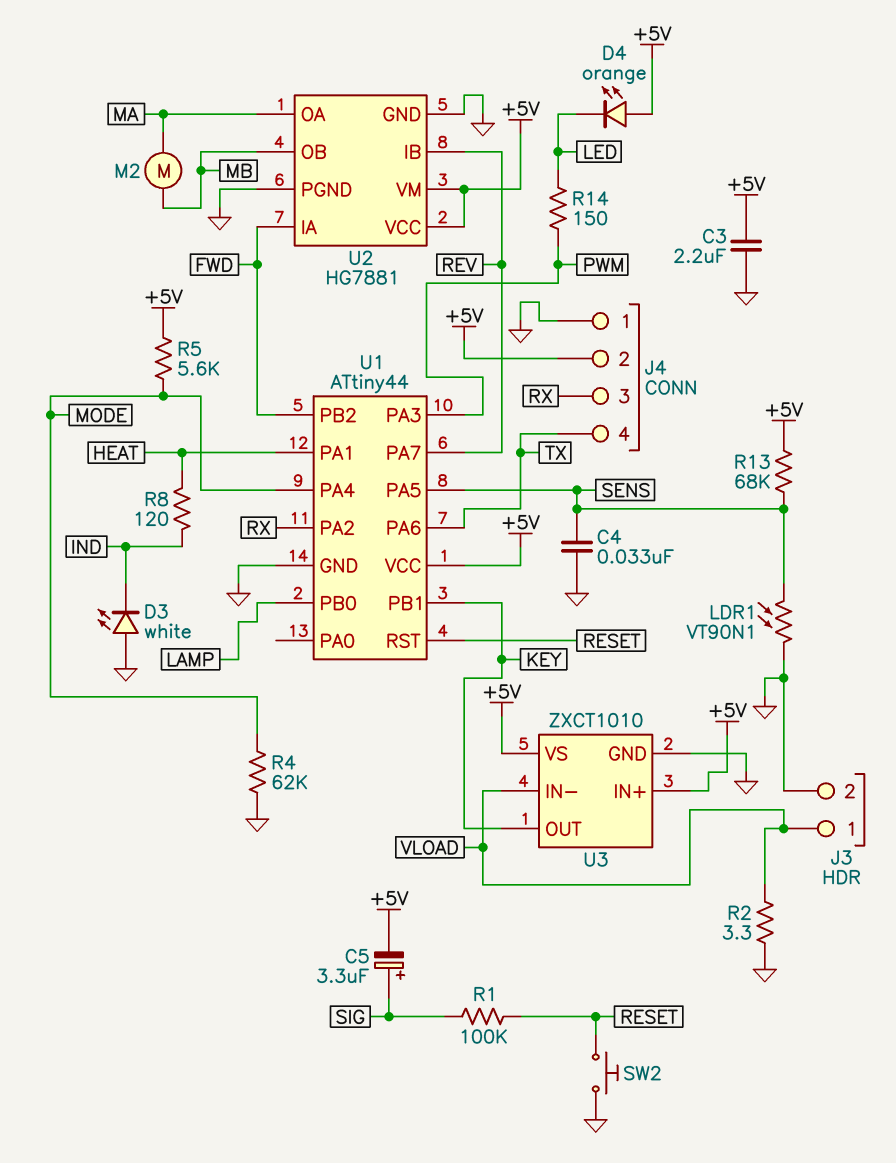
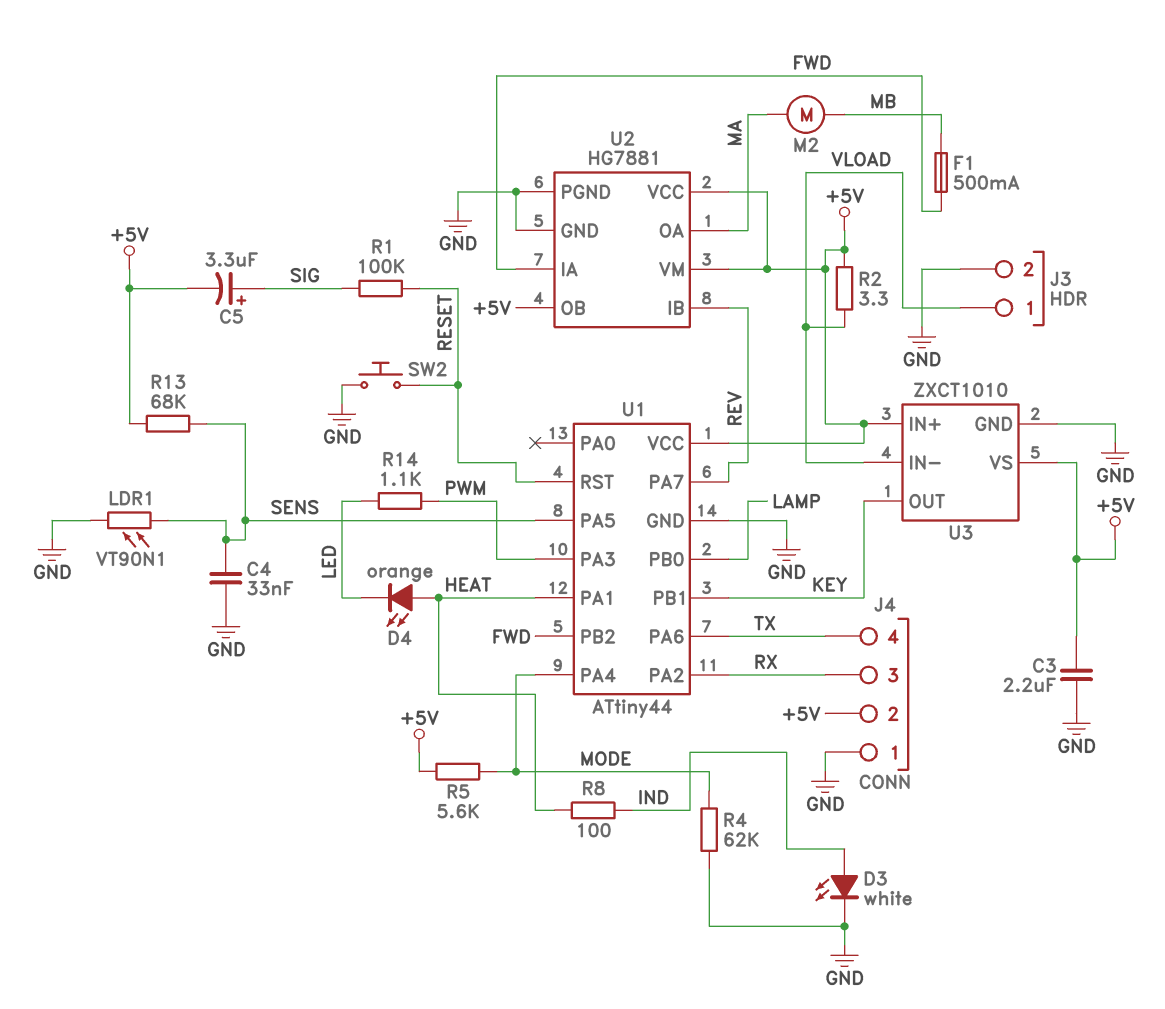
D3: LED white (A GND, K IND) -> LED white (A IND, K GND)
D4: LED orange (A +5V, K LED) -> LED orange (A HEAT, K LED)
F1: none -> 500mA (FWD, MB)
R2: 3.3 (GND, VLOAD) -> 3.3 (+5V, VLOAD)
R8: 120 (HEAT, IND) -> 100 (HEAT, IND)
R14: 150 (LED, PWM) -> 1.1k (LED, PWM)
U2 pin OB: MB -> +5V

